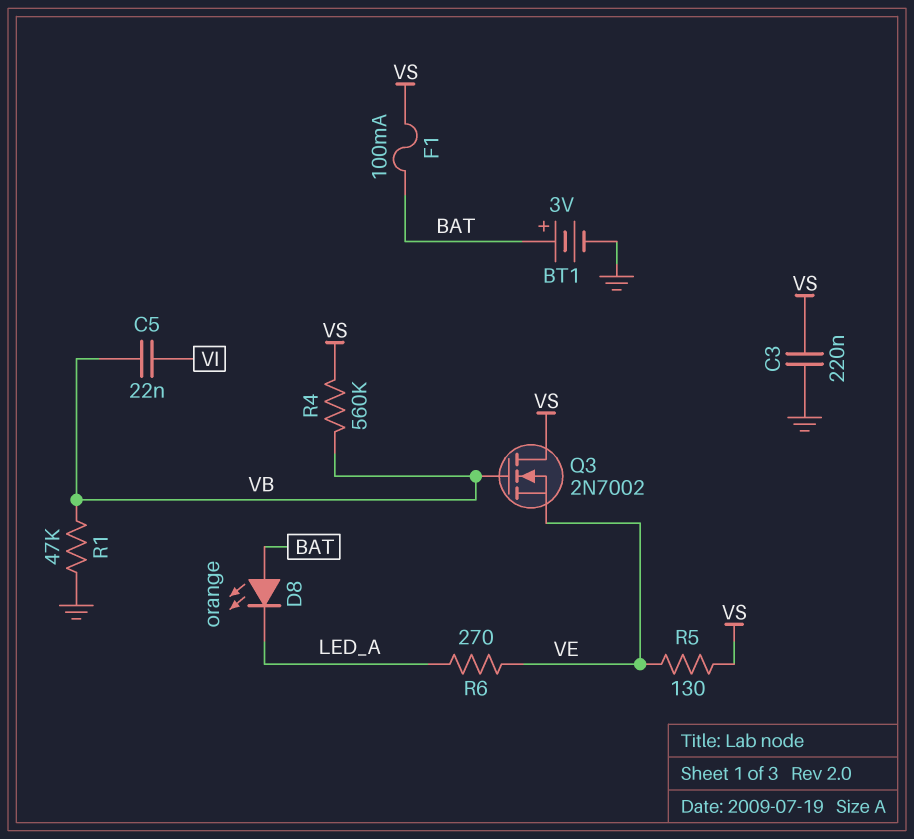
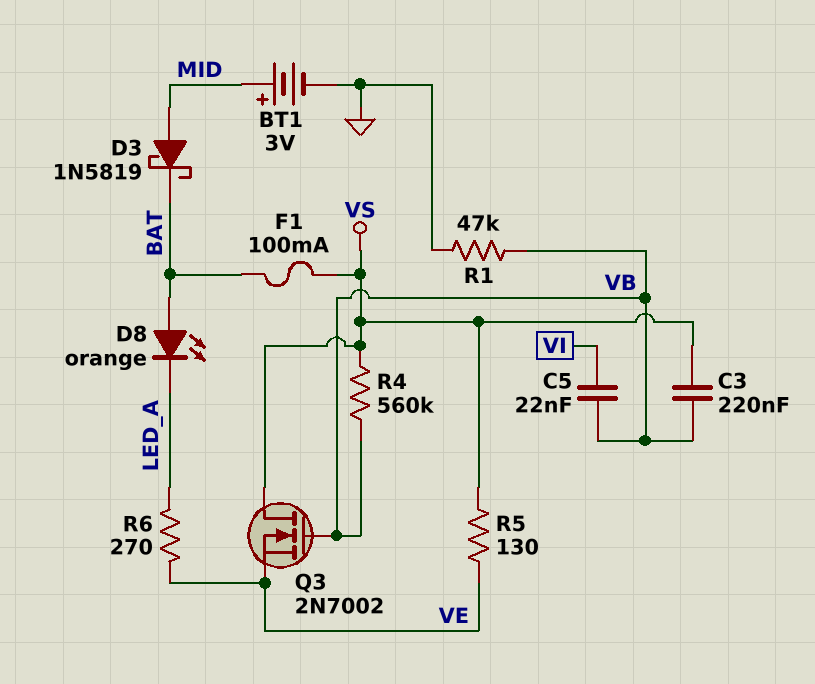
BT1: 3V (plus BAT, minus GND) -> 3V (plus MID, minus GND)
C3: 220nF (GND, VS) -> 220nF (VB, VS)
D3: none -> schottky 1N5819 (A MID, K BAT)

